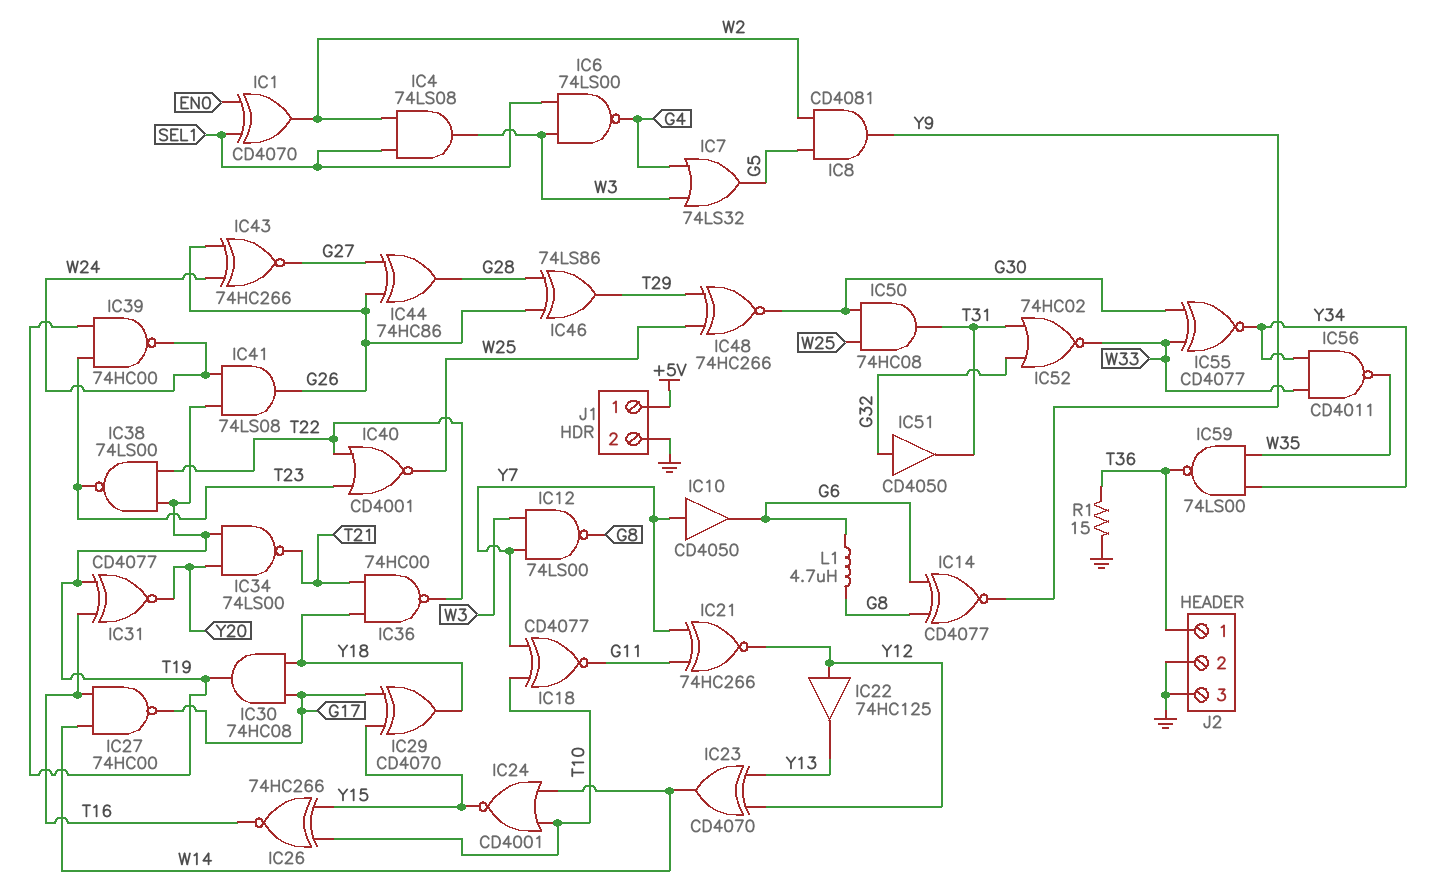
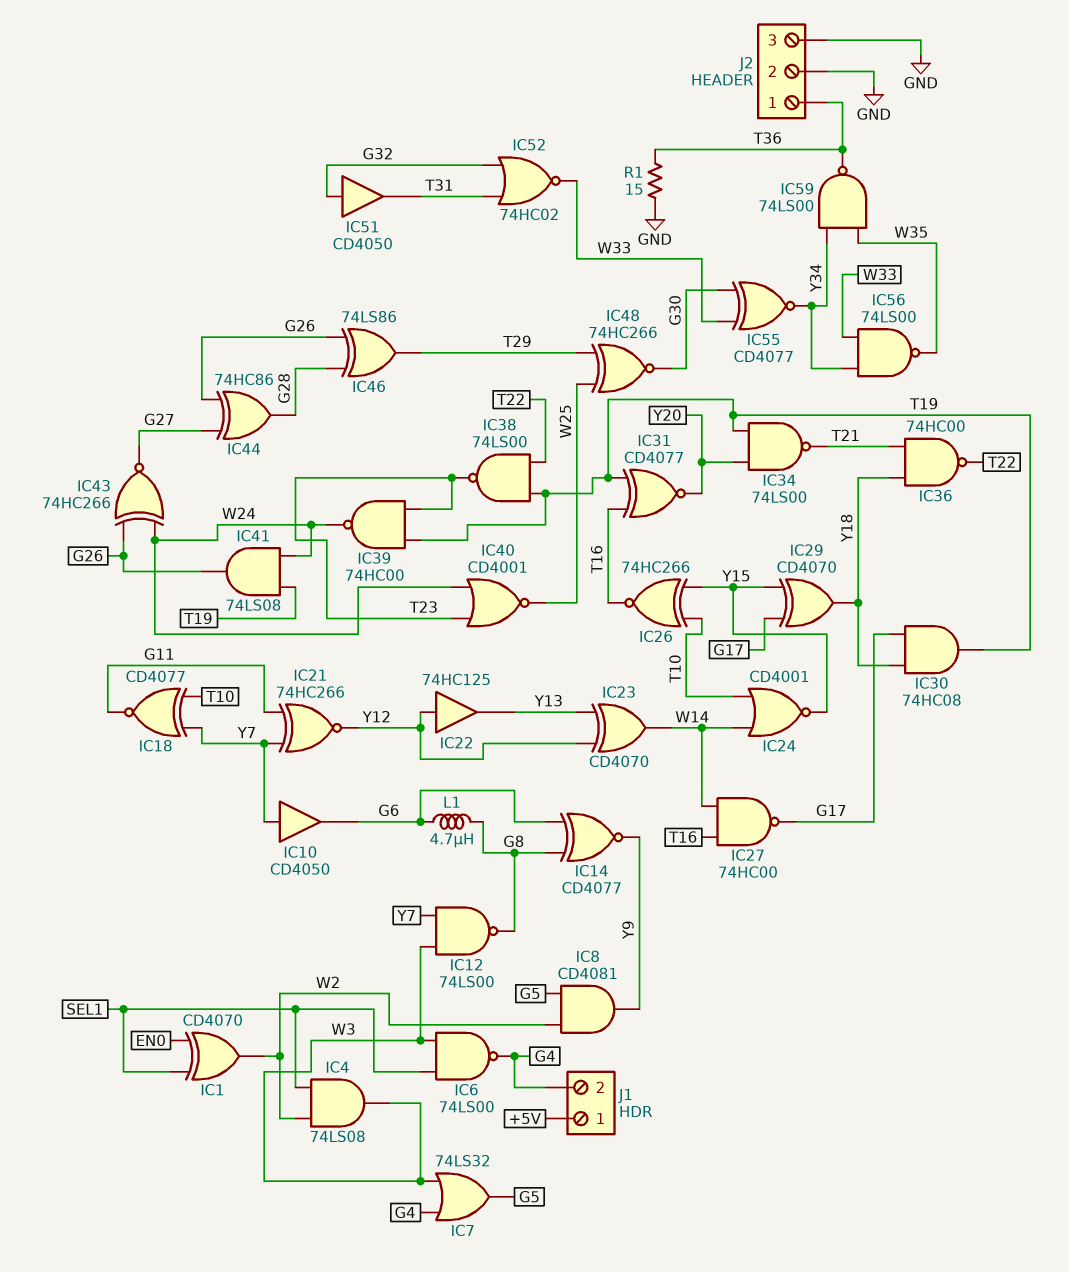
IC40: NOR CD4001 (in T22, in T23, out W25) -> NOR CD4001 (in T23, in W24, out W25)
IC50: AND 74HC08 (in G30, in W25, out T31) -> none
IC56: NAND CD4011 (in W33, in Y34, out W35) -> NAND 74LS00 (in W33, in Y34, out W35)
J1 pin 2: GND -> G4

